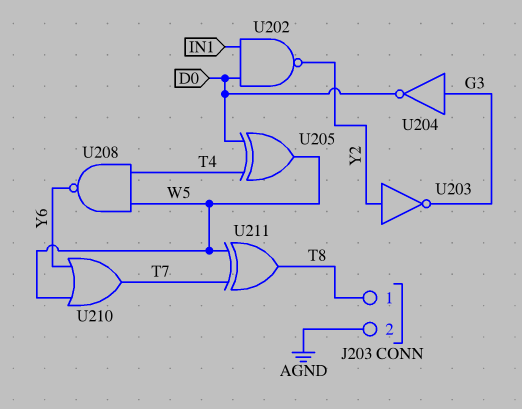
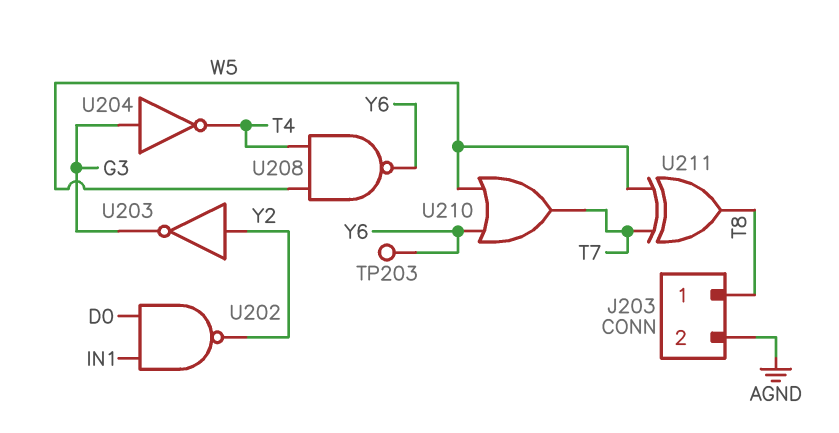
TP203: none -> test point (Y6)
U204: NOT (in G3, out D0) -> NOT (in G3, out T4)
U205: XOR (in D0, in T4, out W5) -> none

